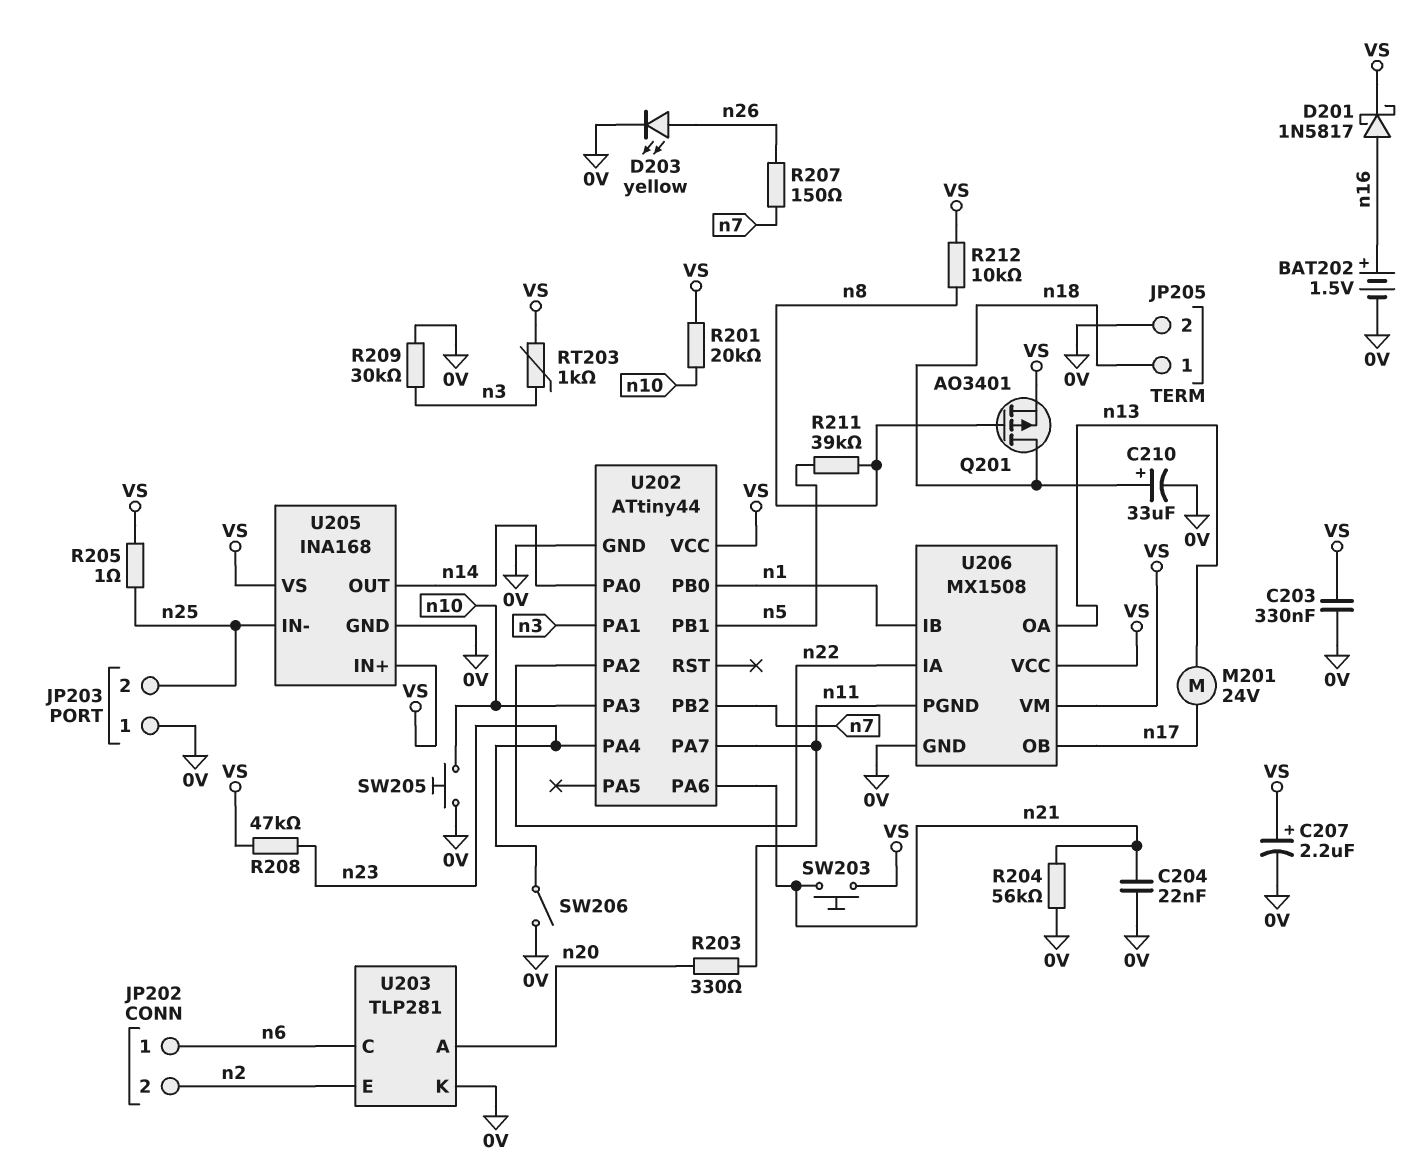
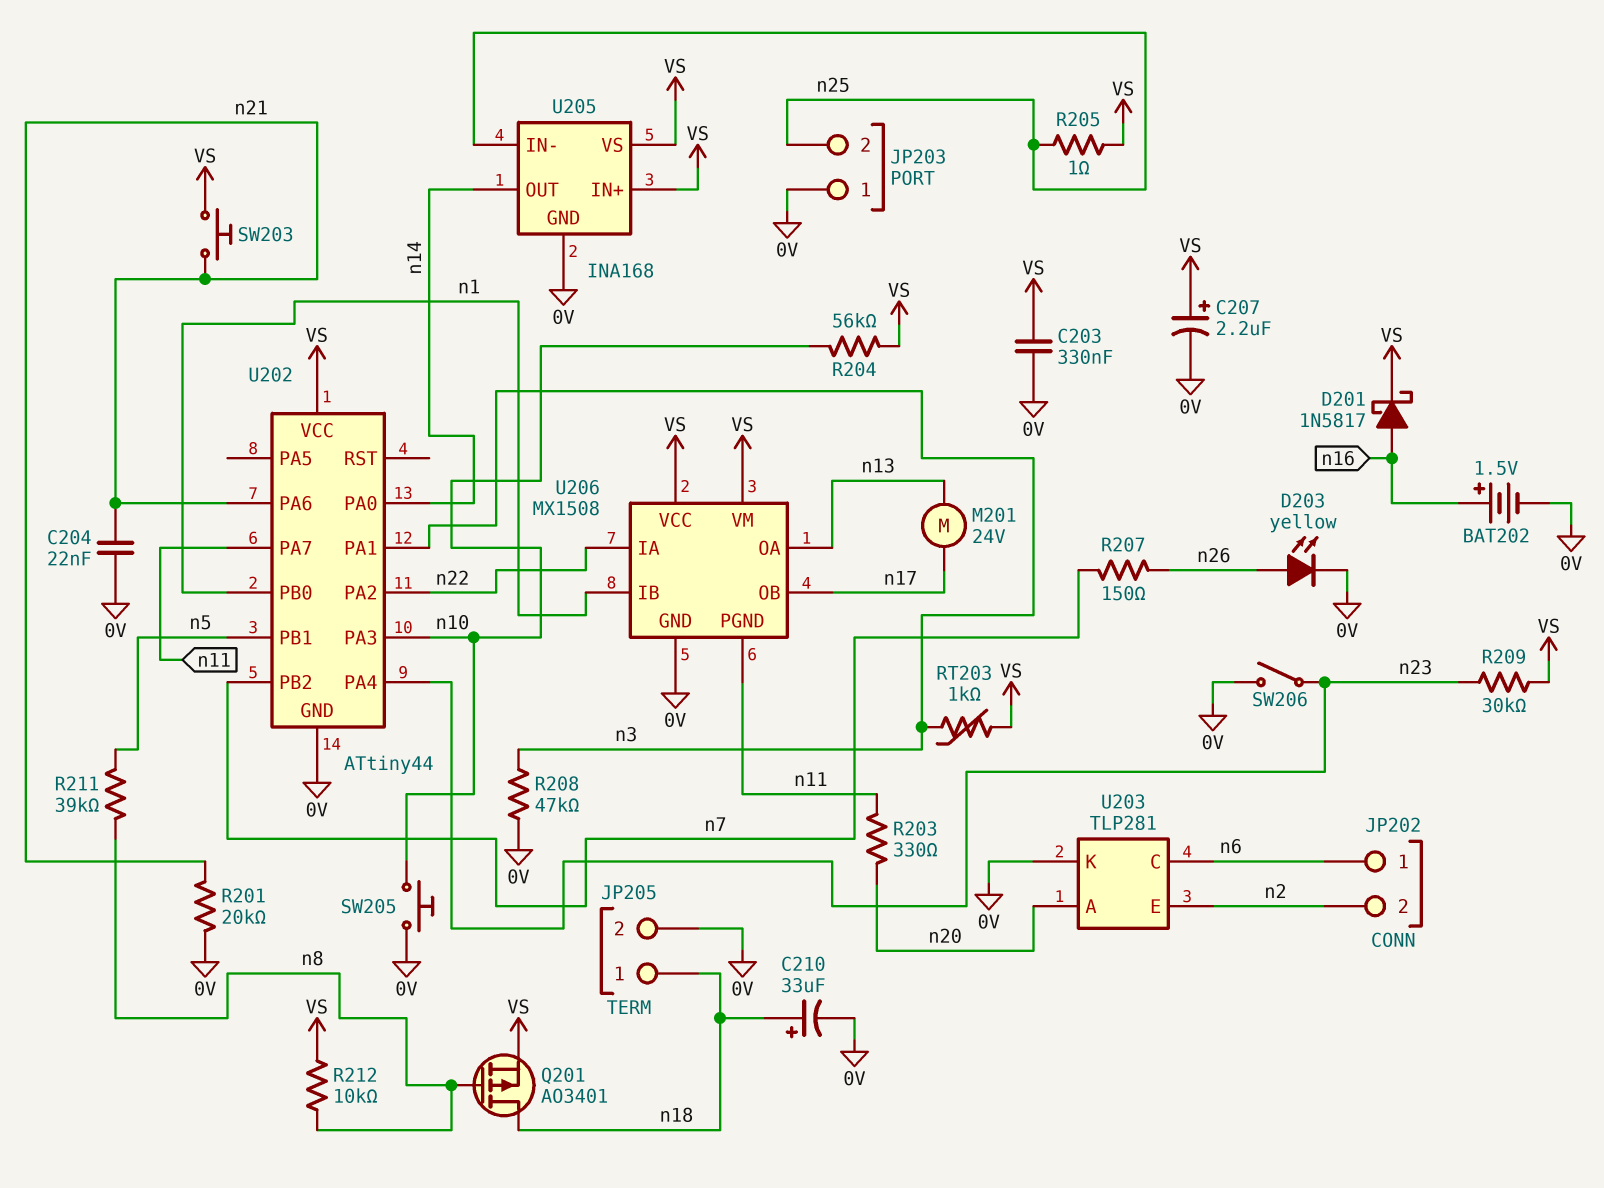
R201: 20k (VS, n10) -> 20k (0V, n21)
R204: 56k (0V, n21) -> 56k (VS, n10)
R208: 47k (VS, n23) -> 47k (0V, n3)
R209: 30k (0V, n3) -> 30k (VS, n23)

